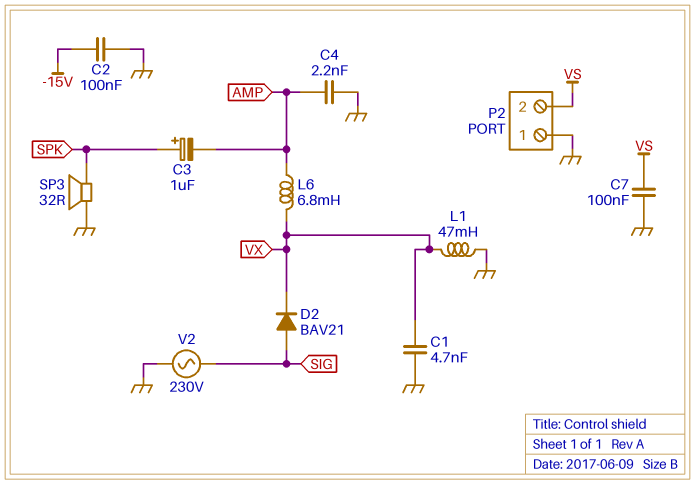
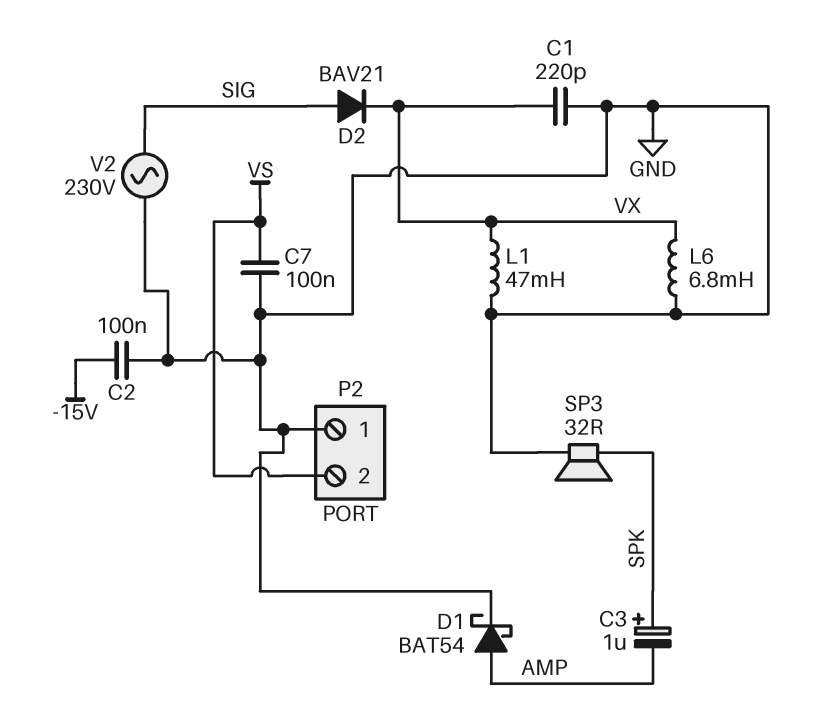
C1: 4.7nF (GND, VX) -> 220pF (GND, VX)
C4: 2.2nF (AMP, GND) -> none
D1: none -> schottky BAT54 (A AMP, K GND)
L6: 6.8mH (AMP, VX) -> 6.8mH (GND, VX)

